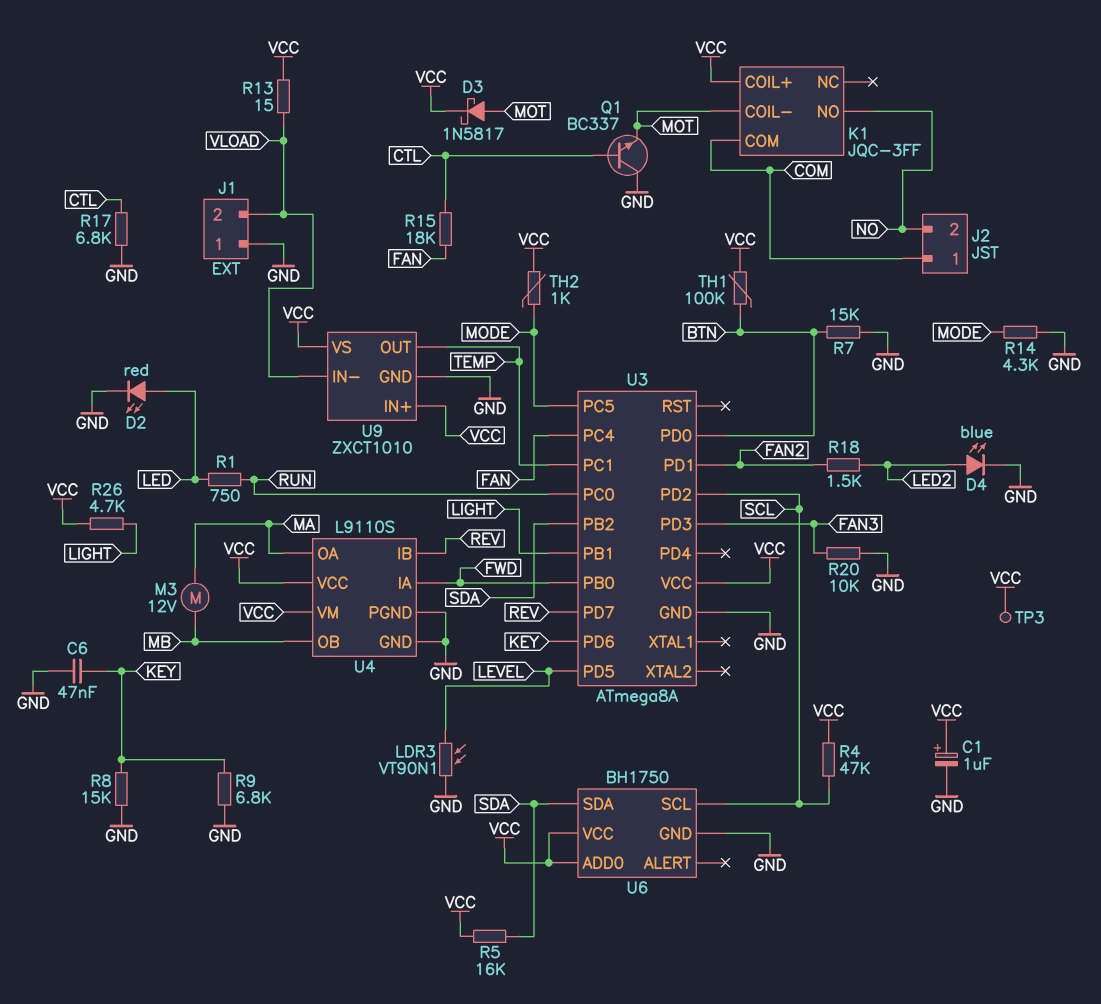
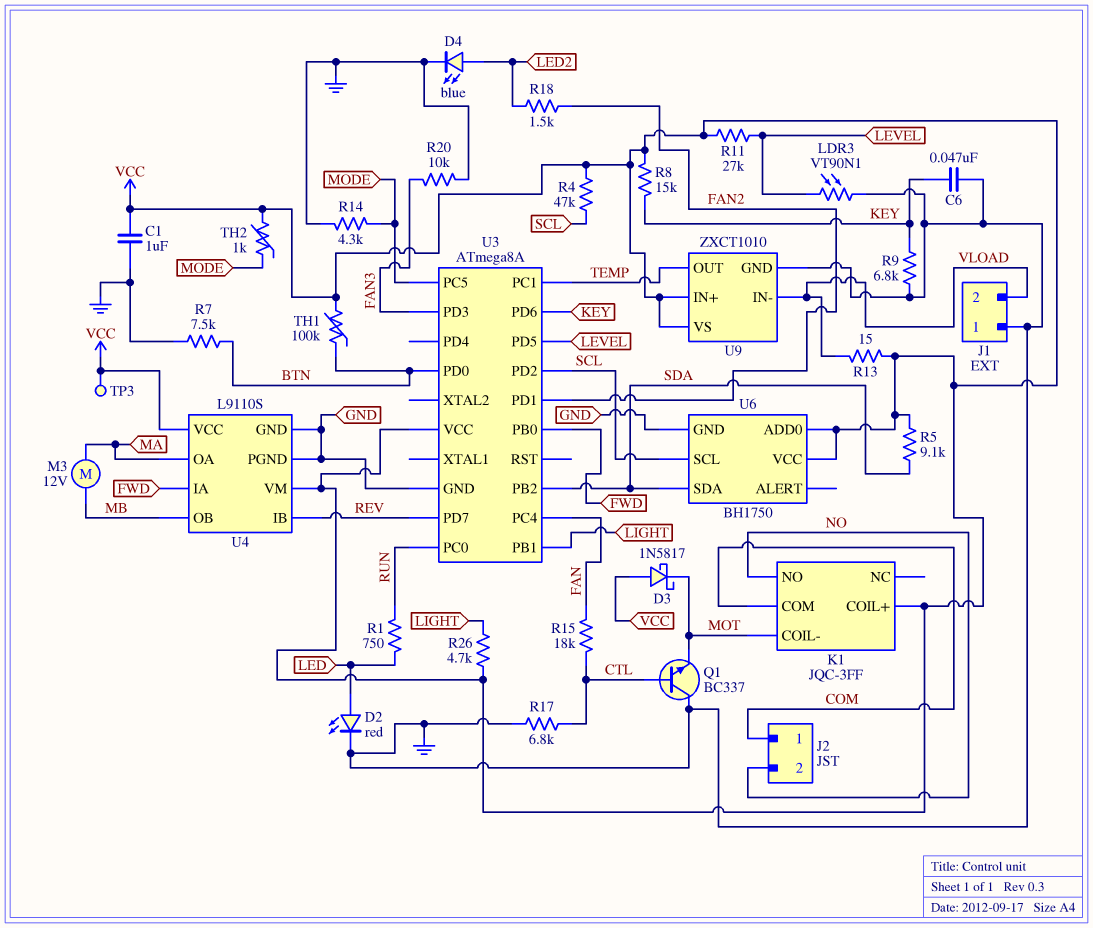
C1: 1uF (plus VCC, minus GND) -> 1uF (GND, VCC)
D3: schottky 1N5817 (A MOT, K VCC) -> schottky 1N5817 (A VCC, K MOT)
R5: 16k (SDA, VCC) -> 9.1k (SDA, VCC)
R7: 15k (BTN, GND) -> 7.5k (BTN, GND)
R8: 15k (GND, KEY) -> 15k (KEY, VCC)
R11: none -> 27k (LEVEL, VCC)

